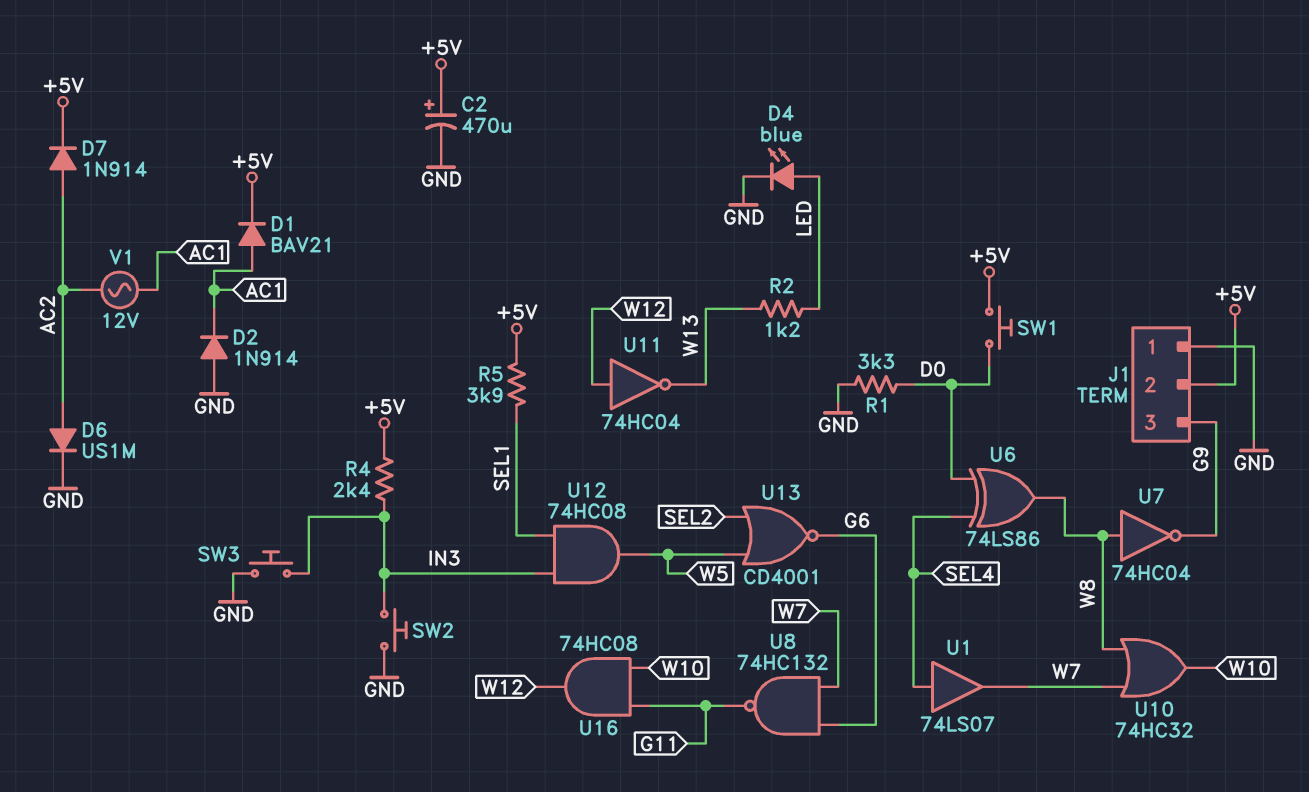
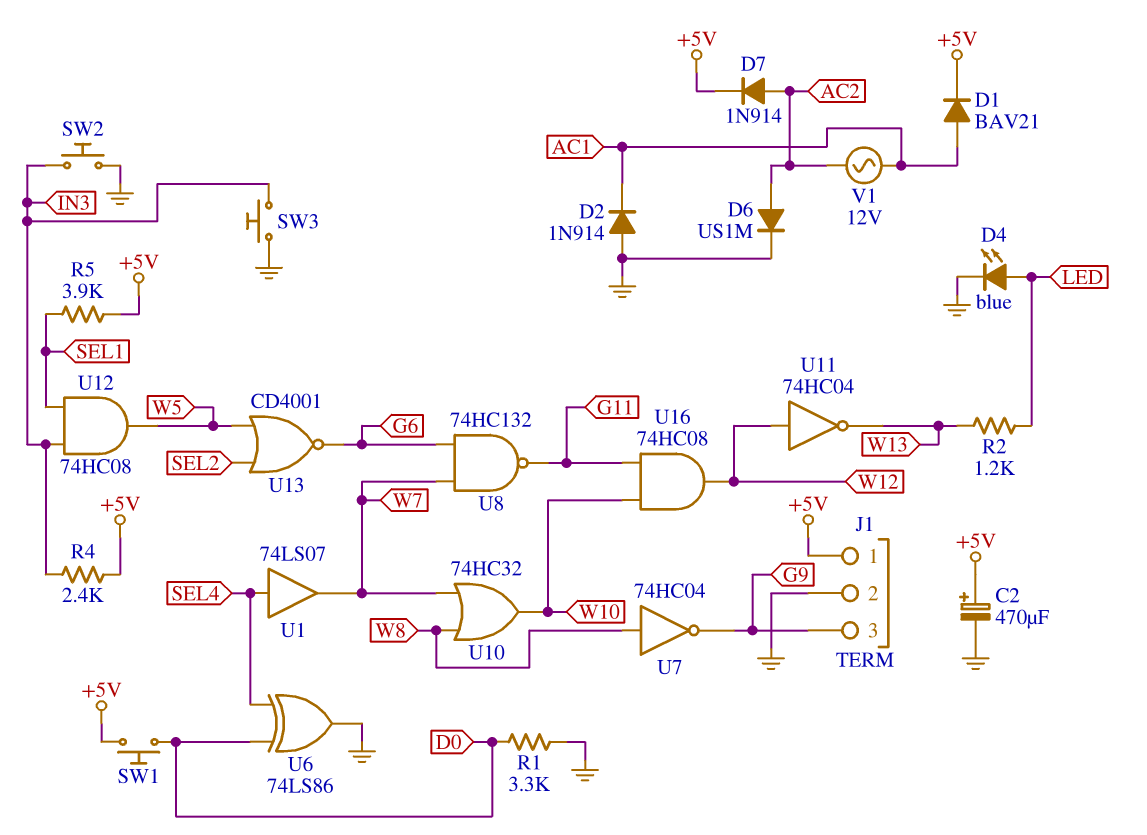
J1 pin 1: GND -> +5V
J1 pin 2: +5V -> GND
U6: XOR 74LS86 (in D0, in SEL4, out W8) -> XOR 74LS86 (in D0, in SEL4, out GND)

